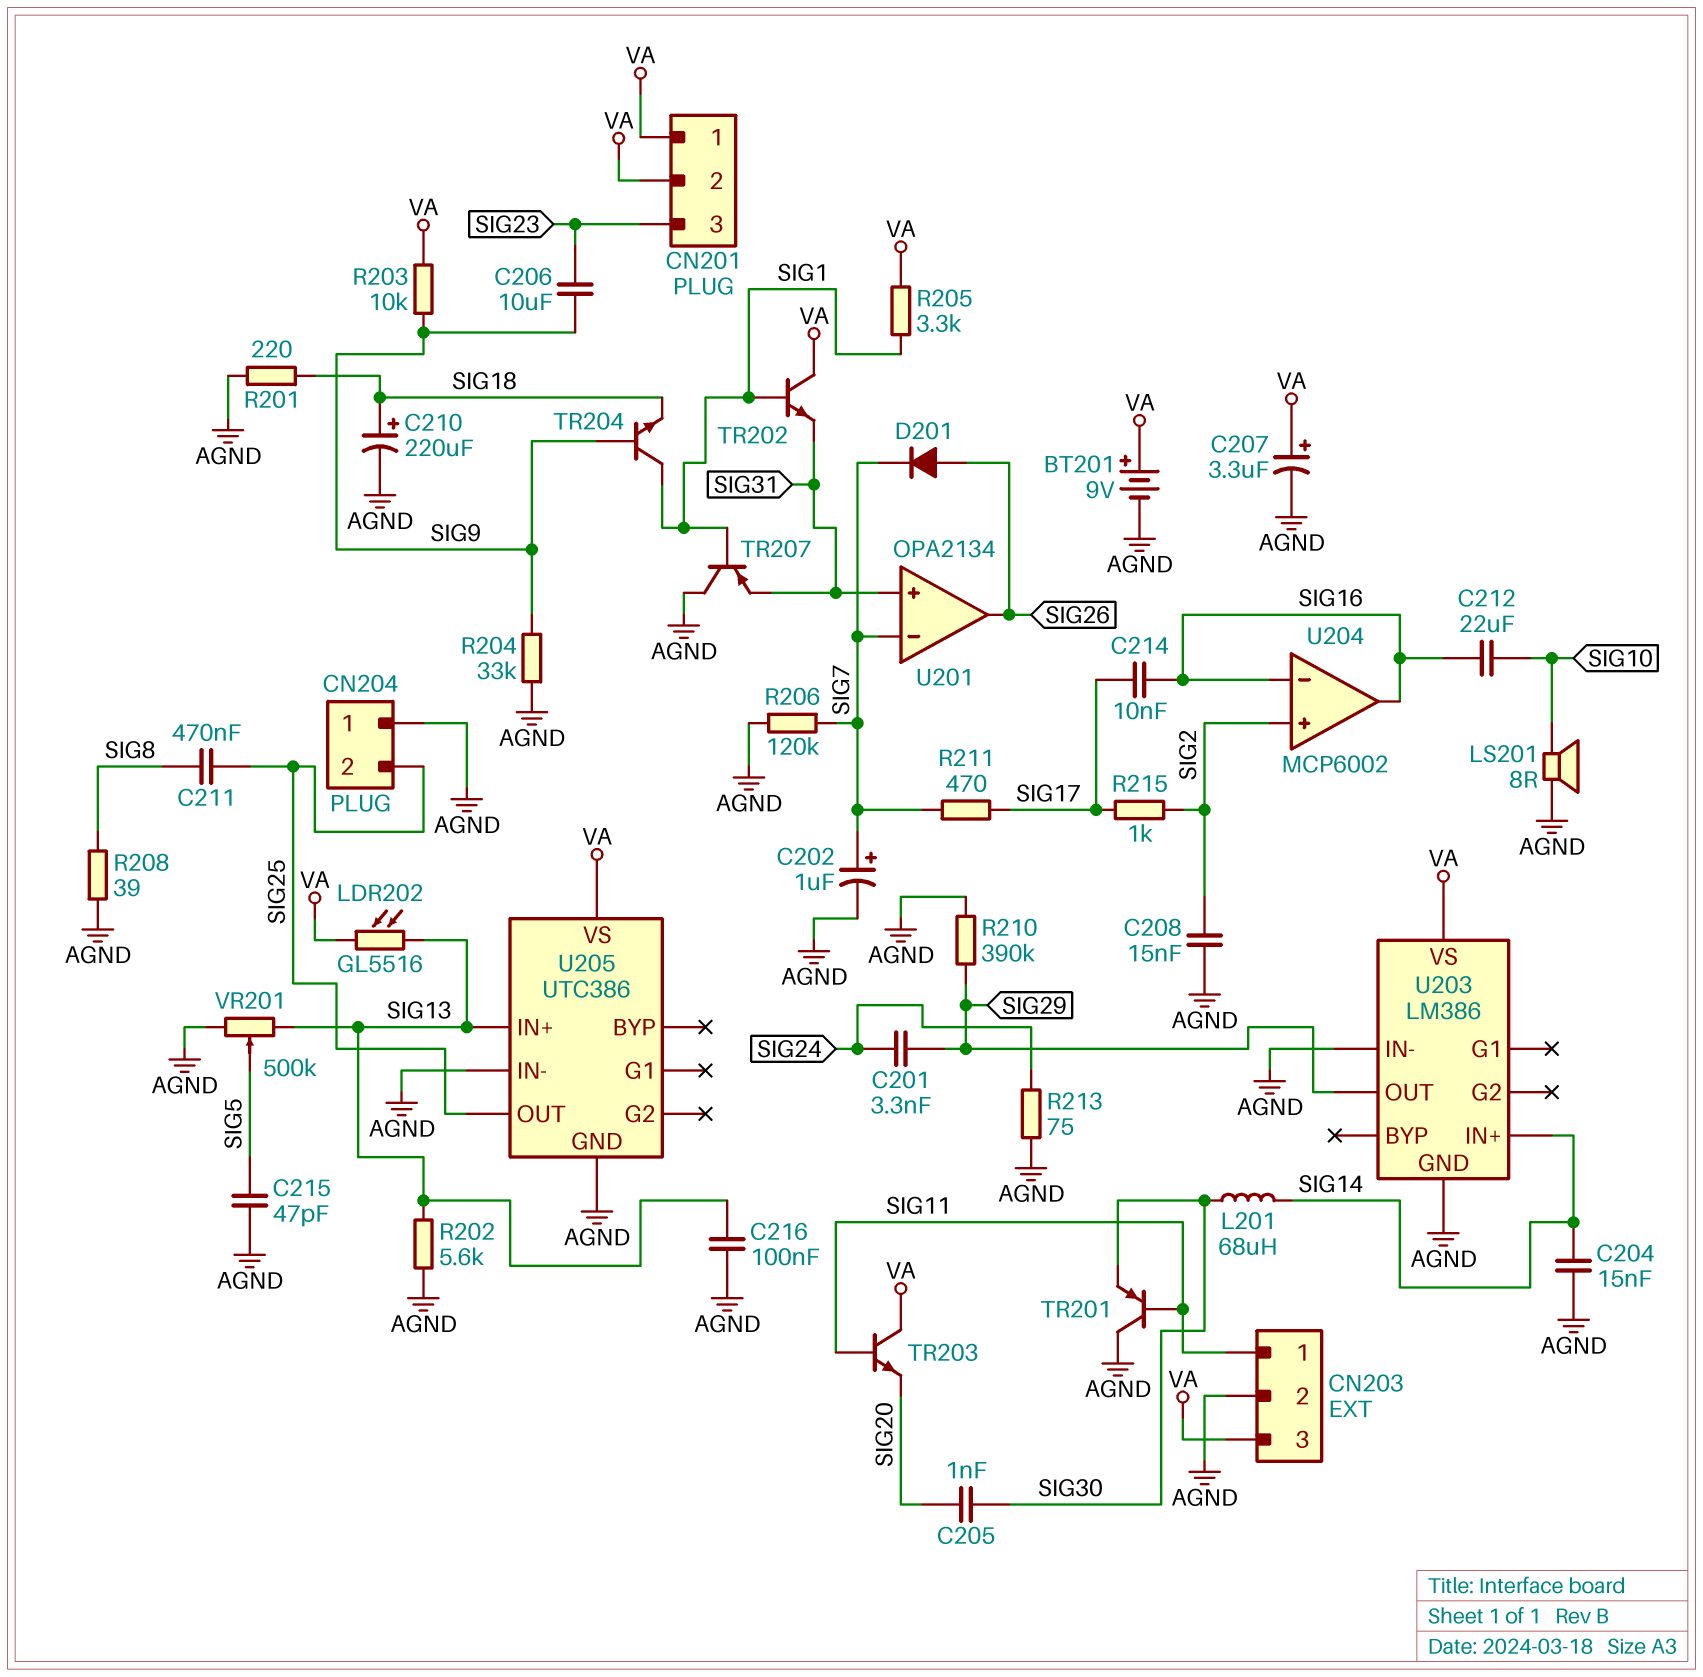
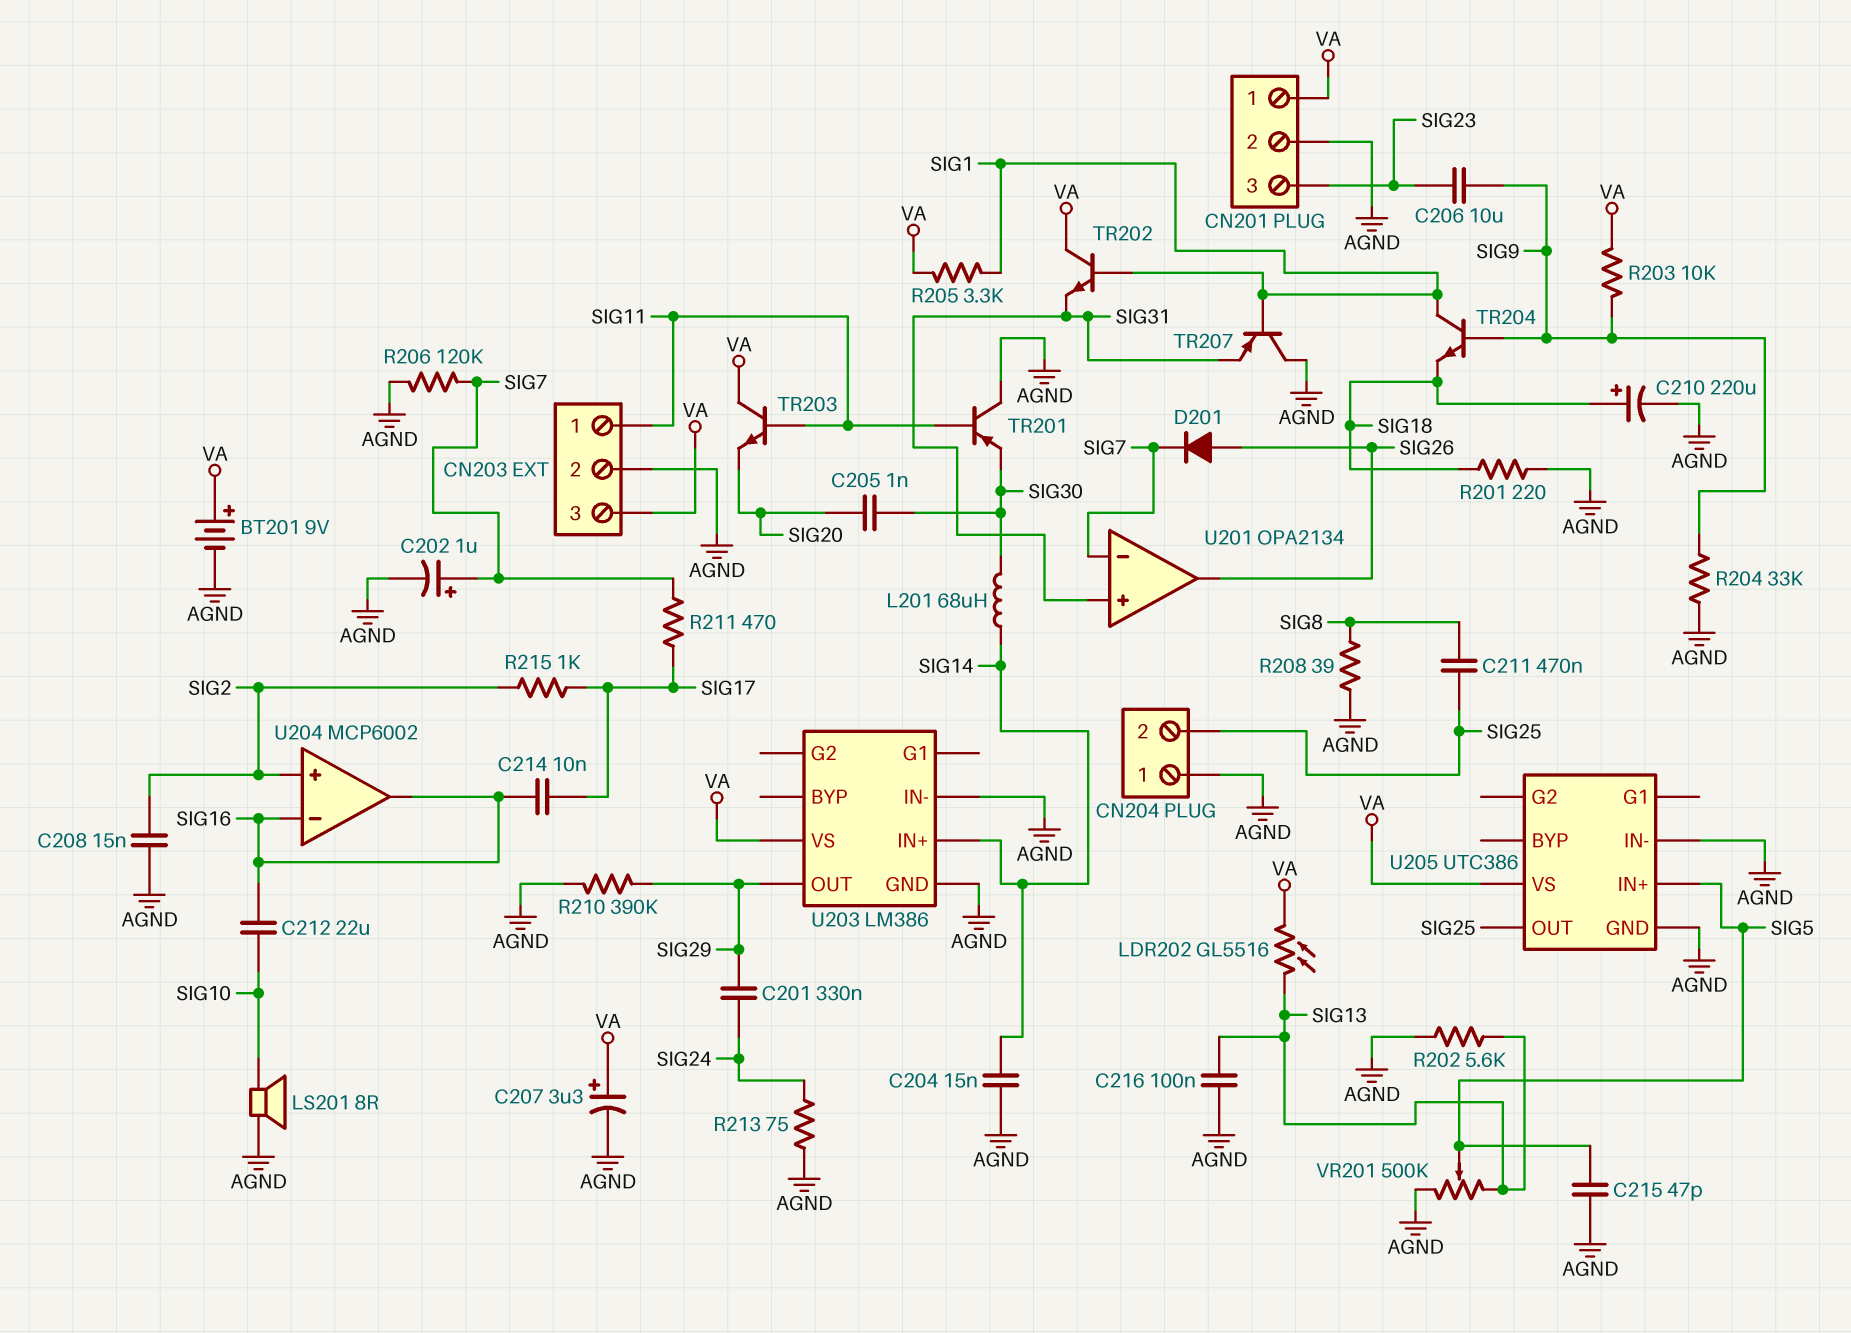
C201: 3.3nF (SIG24, SIG29) -> 330nF (SIG24, SIG29)
CN201 pin 2: VA -> AGND
U205 pin IN+: SIG13 -> SIG5

